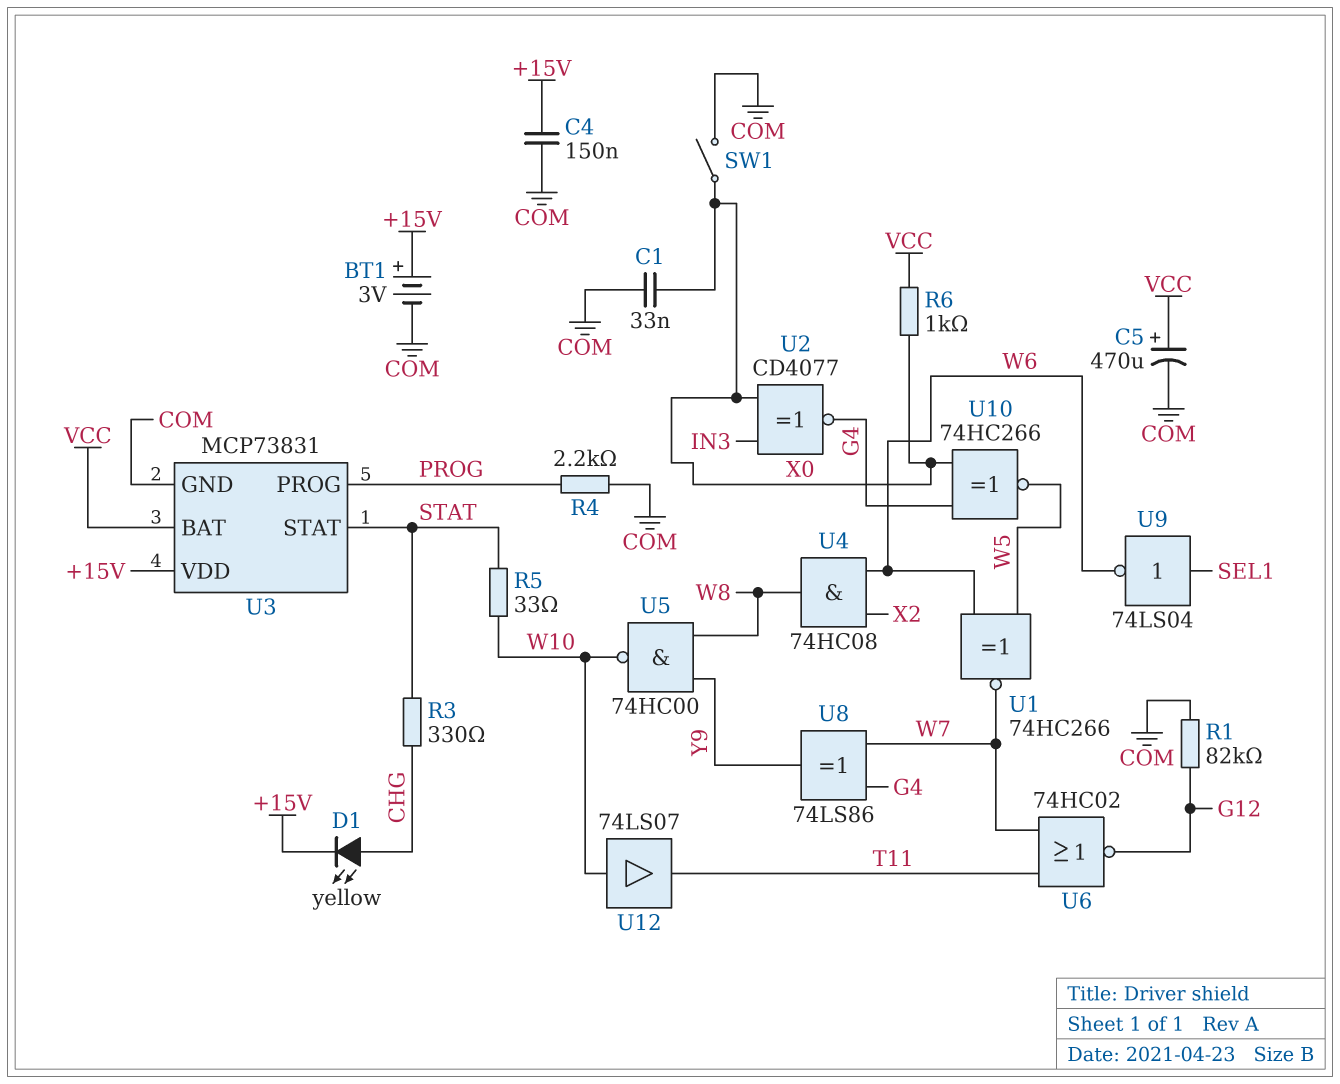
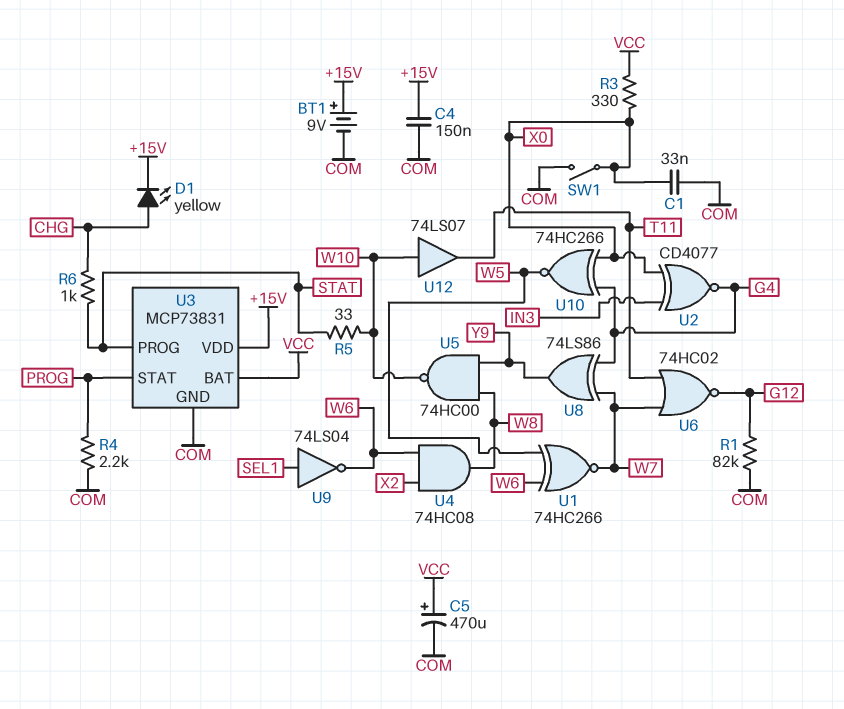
BT1: 3V (plus +15V, minus COM) -> 9V (plus +15V, minus COM)
R3: 330 (CHG, STAT) -> 330 (VCC, X0)
R6: 1k (VCC, X0) -> 1k (CHG, STAT)
U3 pin PROG: PROG -> STAT
U3 pin STAT: STAT -> PROG

